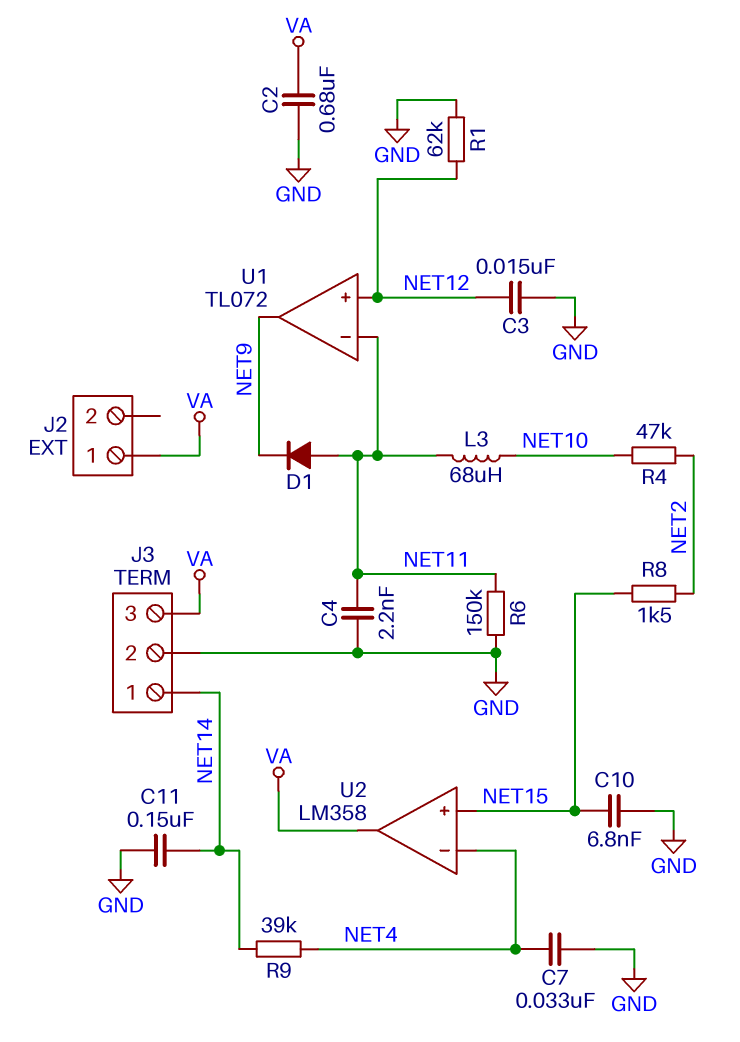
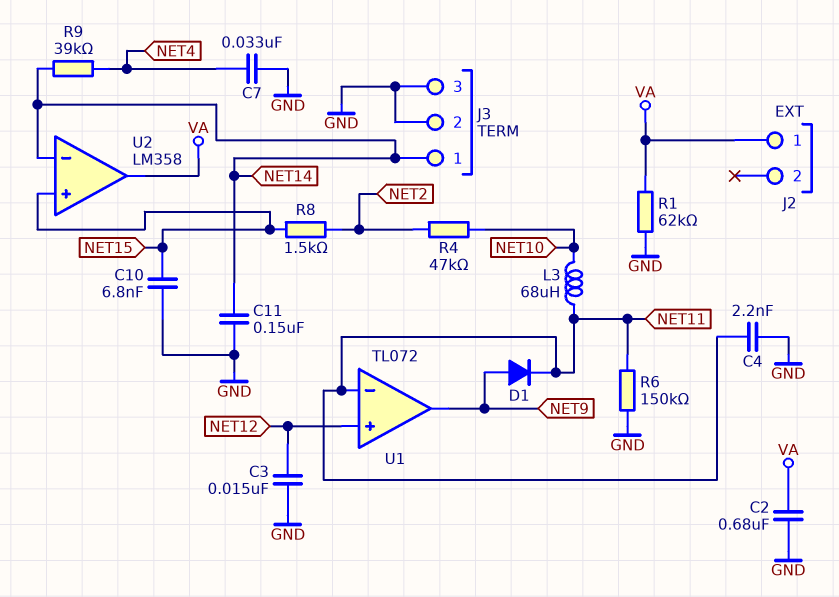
D1: diode (A NET11, K NET9) -> diode (A NET9, K NET11)
J3 pin 3: VA -> GND
R1: 62k (GND, NET12) -> 62k (GND, VA)
U2 pin in-: NET4 -> NET14

